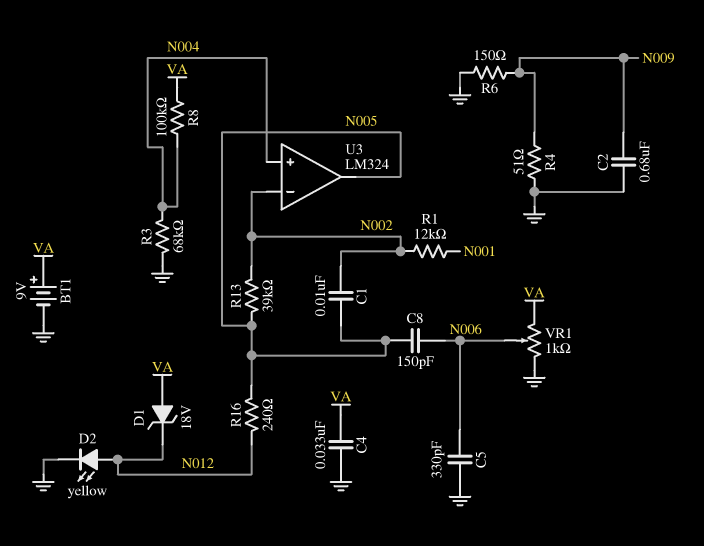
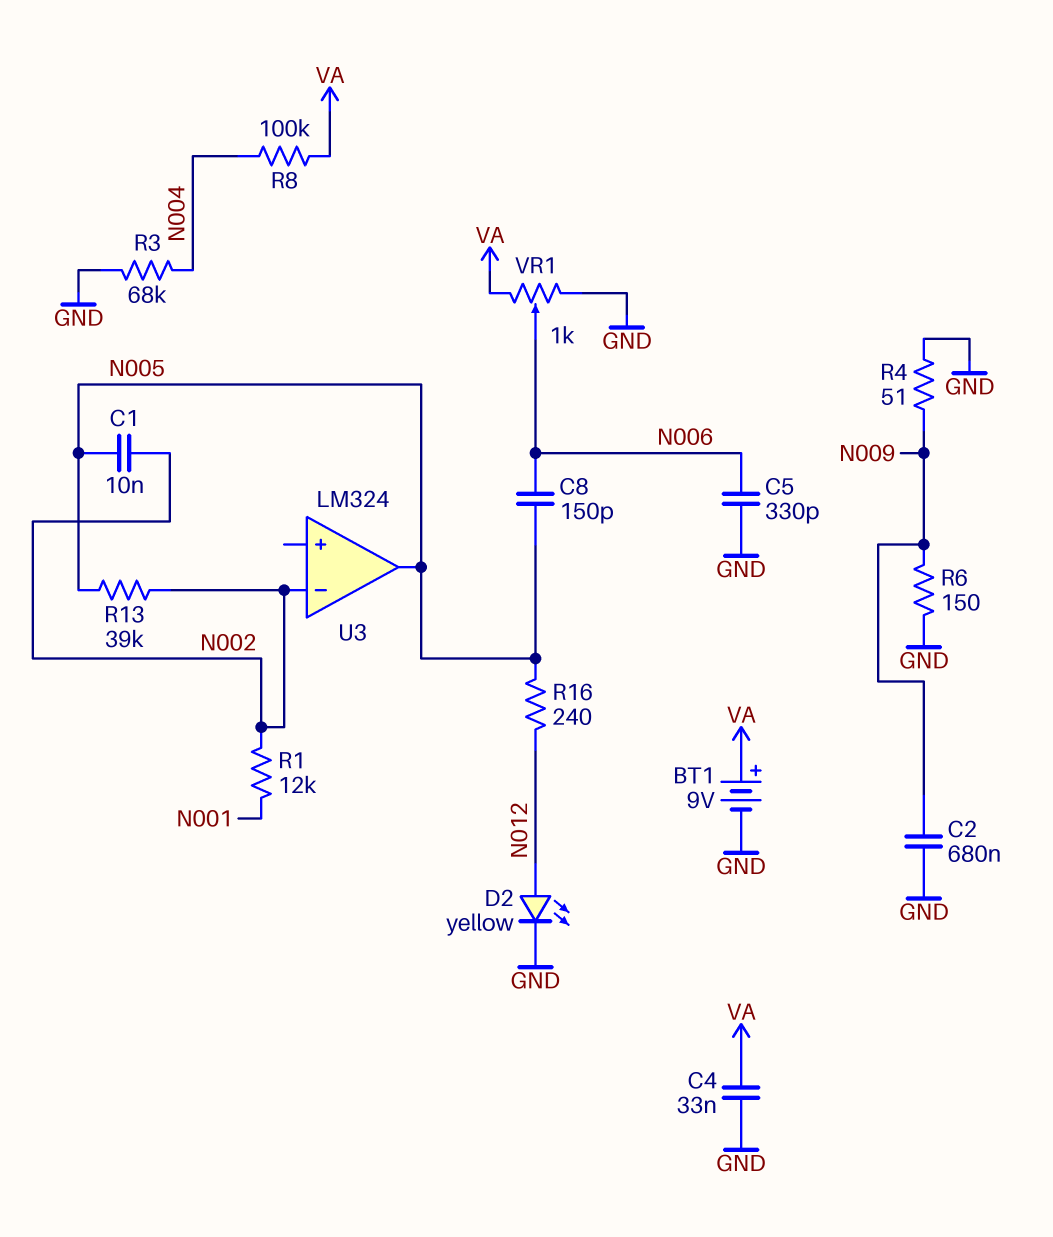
D1: zener 18V (A VA, K N012) -> none
U3 pin in+: N004 -> none

